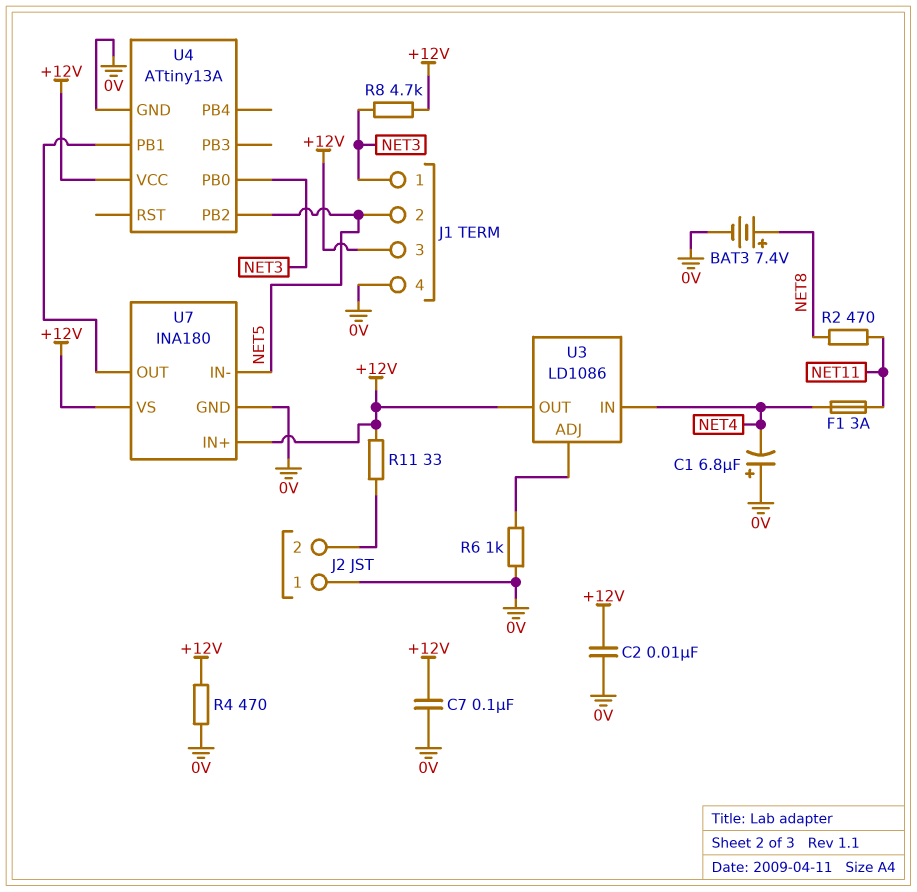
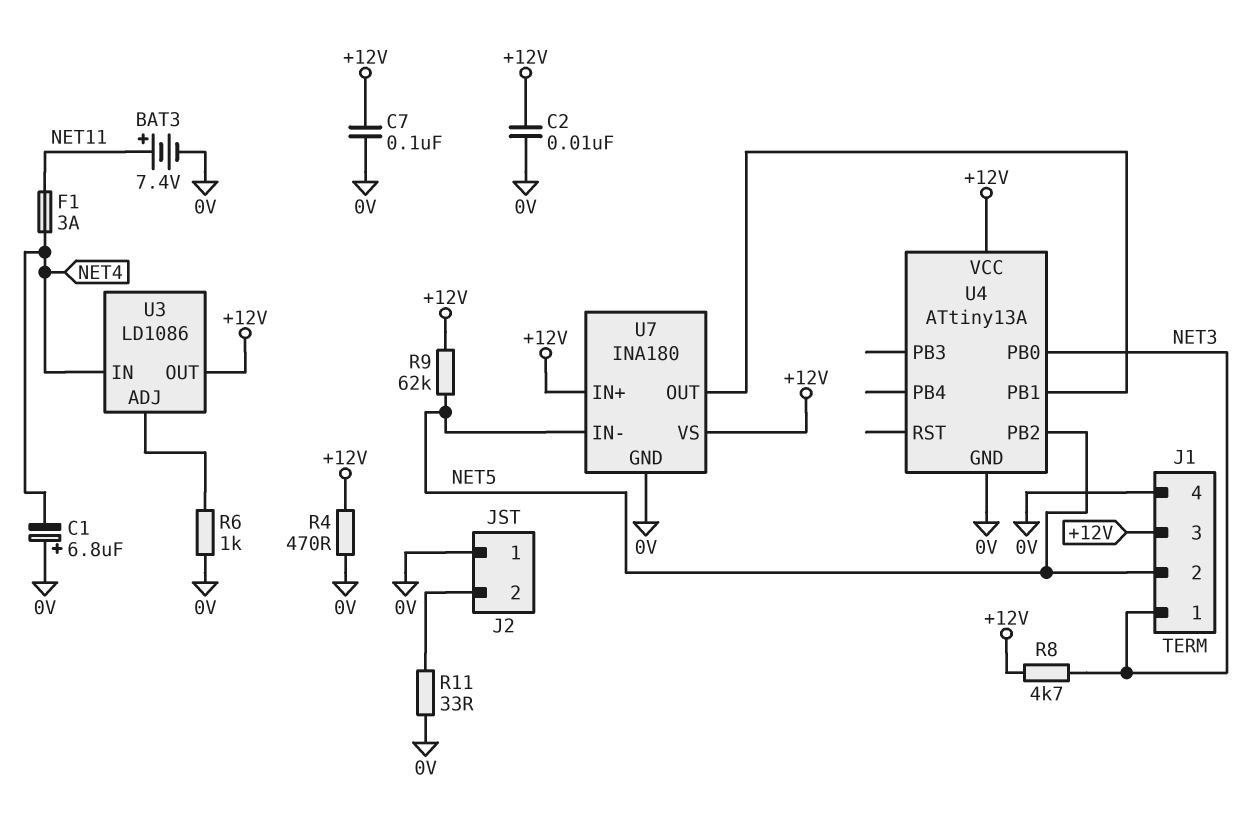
BAT3: 7.4V (plus NET8, minus 0V) -> 7.4V (plus NET11, minus 0V)
R2: 470 (NET8, NET11) -> none
R9: none -> 62k (+12V, NET5)
R11: 33 (+12V, J2/2) -> 33 (0V, J2/2)

